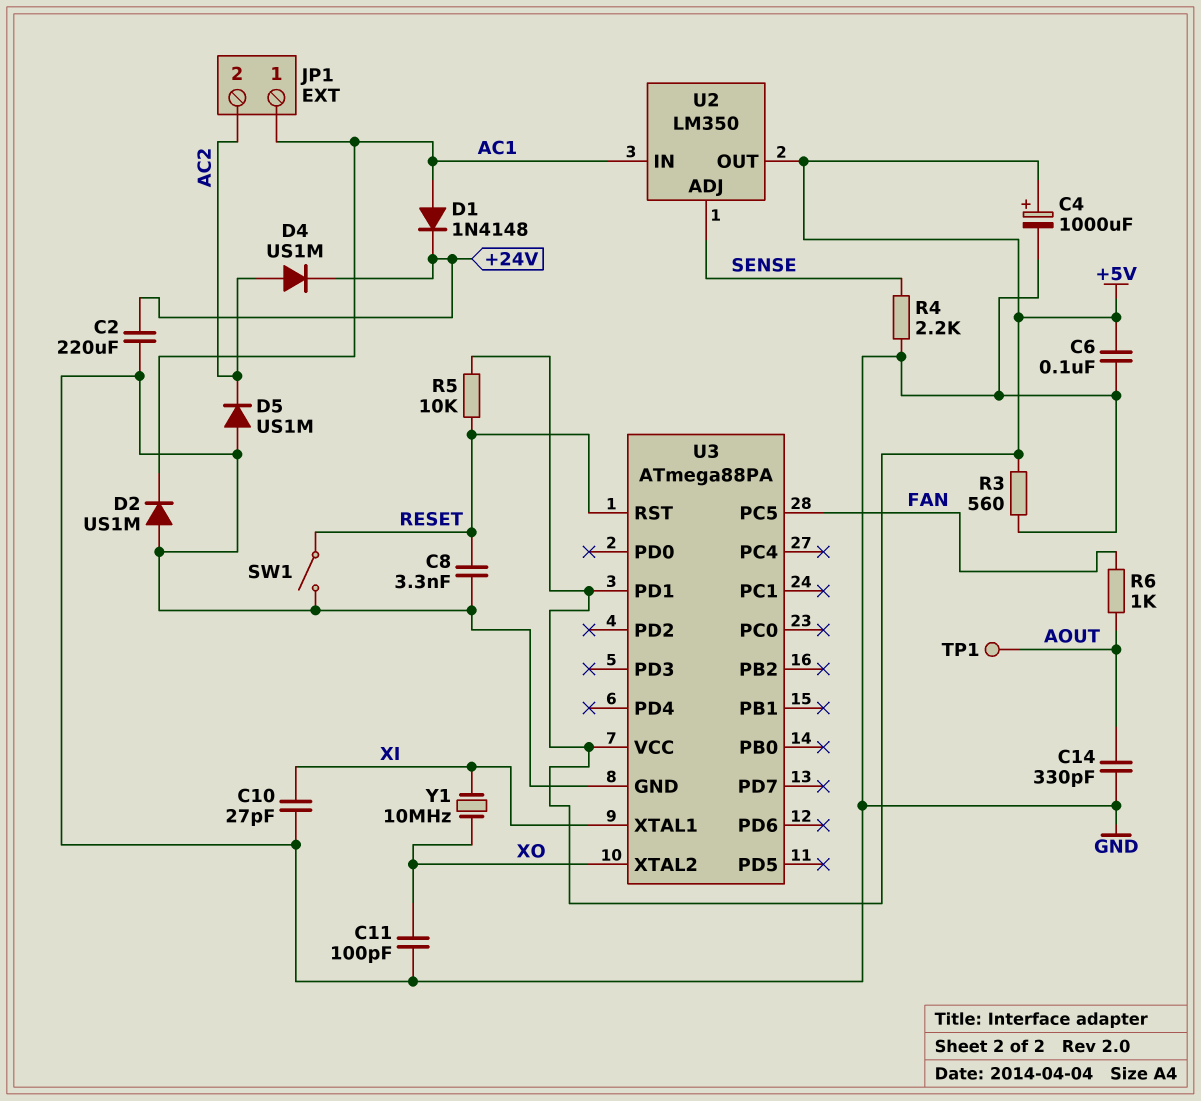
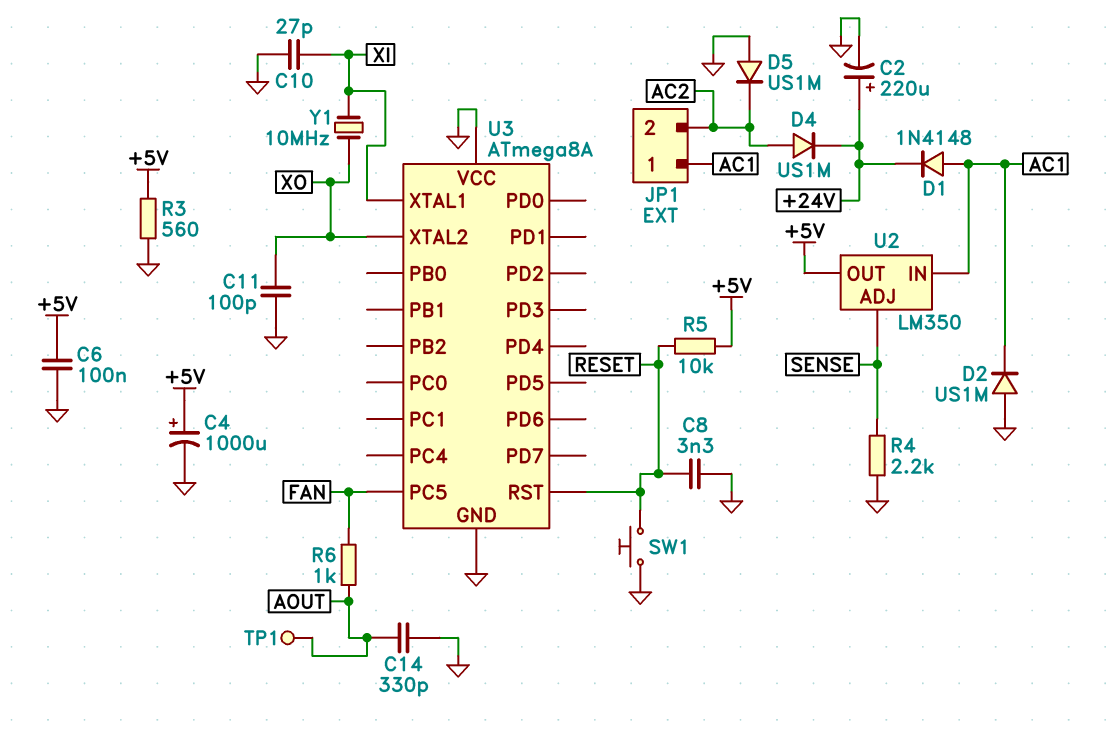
C2: 220uF (+24V, GND) -> 220uF (plus +24V, minus GND)
SW1: switch (GND, RESET) -> button (GND, RESET)
U3: ATmega88PA -> ATmega8A
U3 pin PD1: +5V -> none
U3 pin VCC: +5V -> GND

